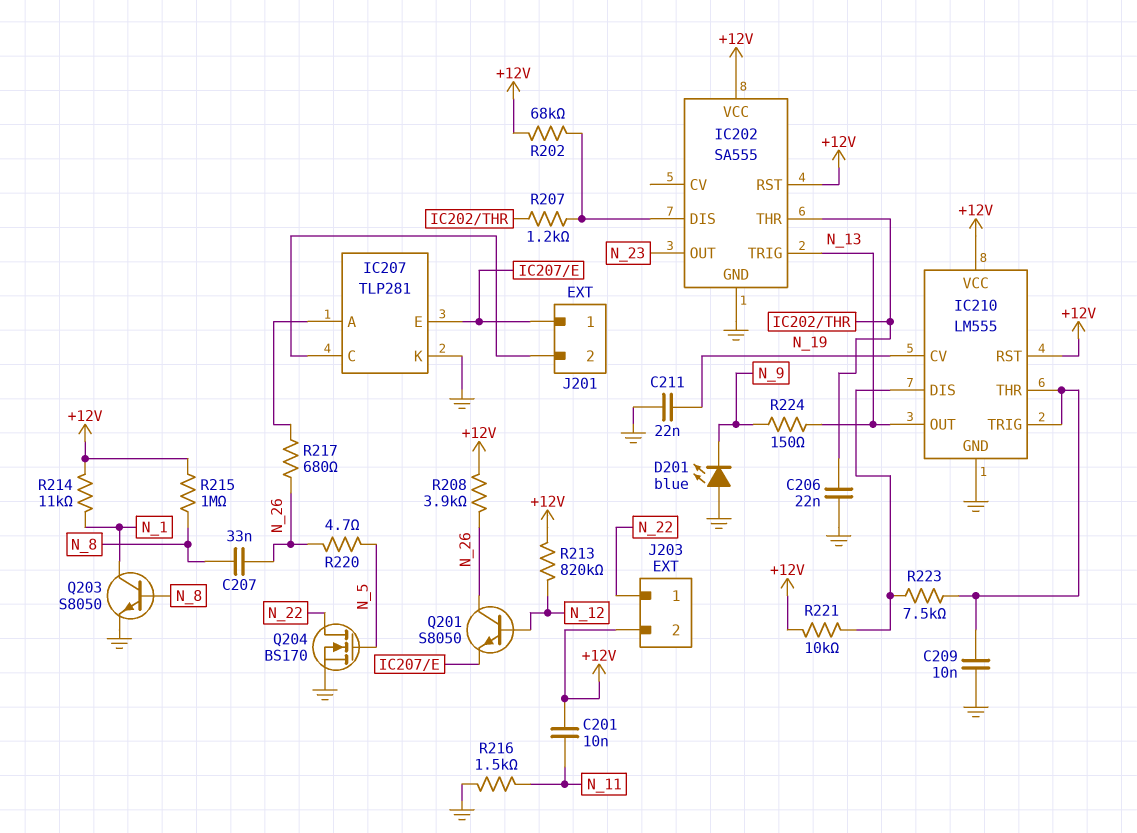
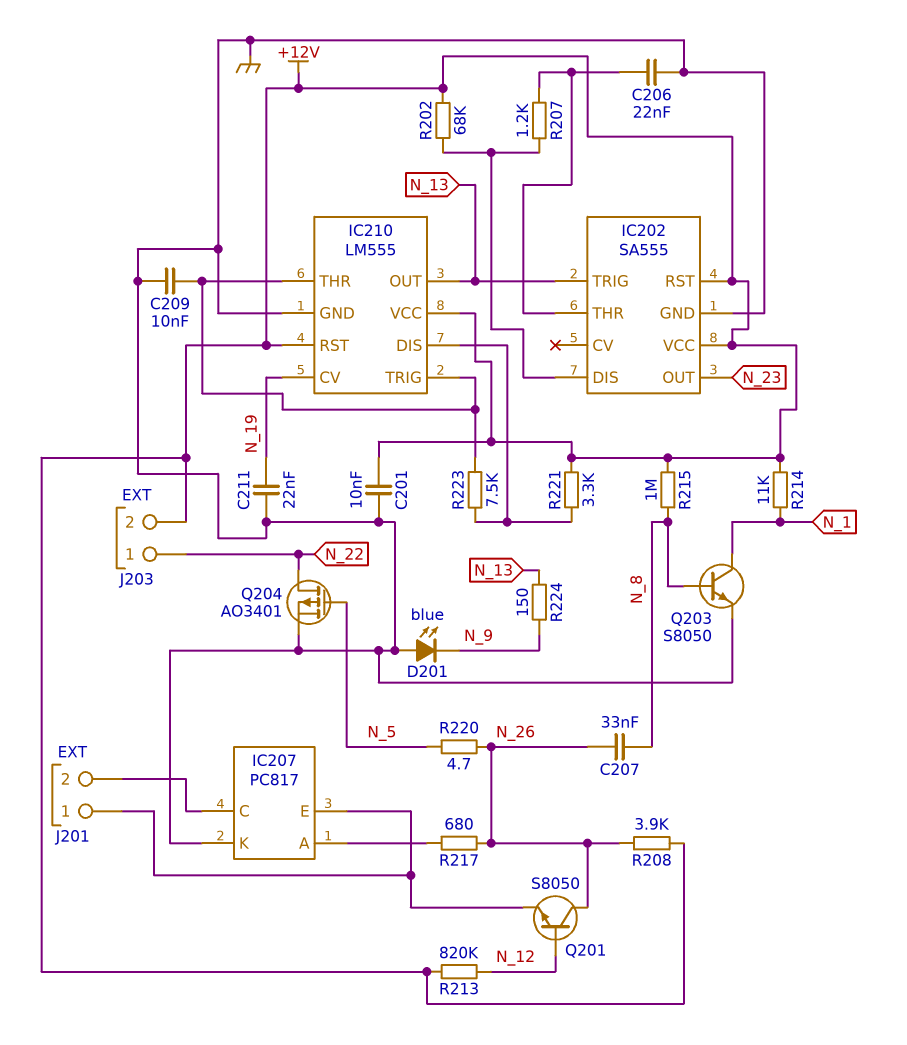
C201: 10nF (+12V, N_11) -> 10nF (+12V, GND)
IC207: TLP281 -> PC817
Q204: NMOS BS170 (G N_5, D N_22, S GND) -> PMOS AO3401 (G N_5, D N_22, S GND)
R216: 1.5k (GND, N_11) -> none
R221: 10k (+12V, IC210/DIS) -> 3.3k (+12V, IC210/DIS)

